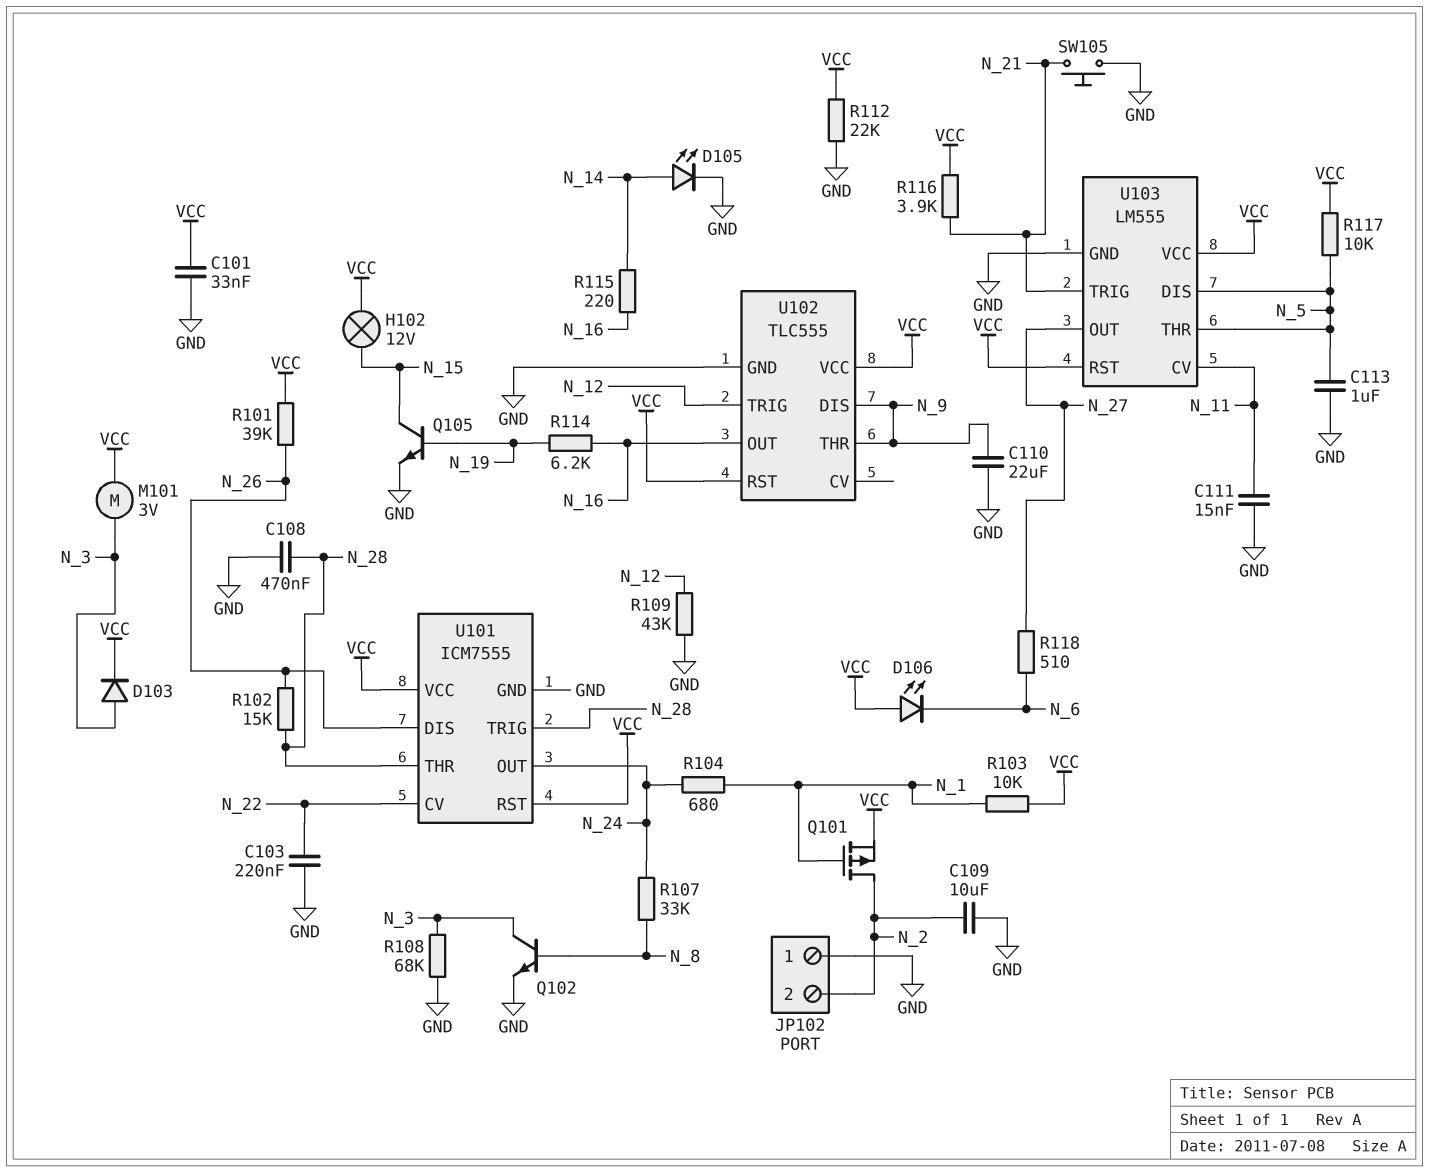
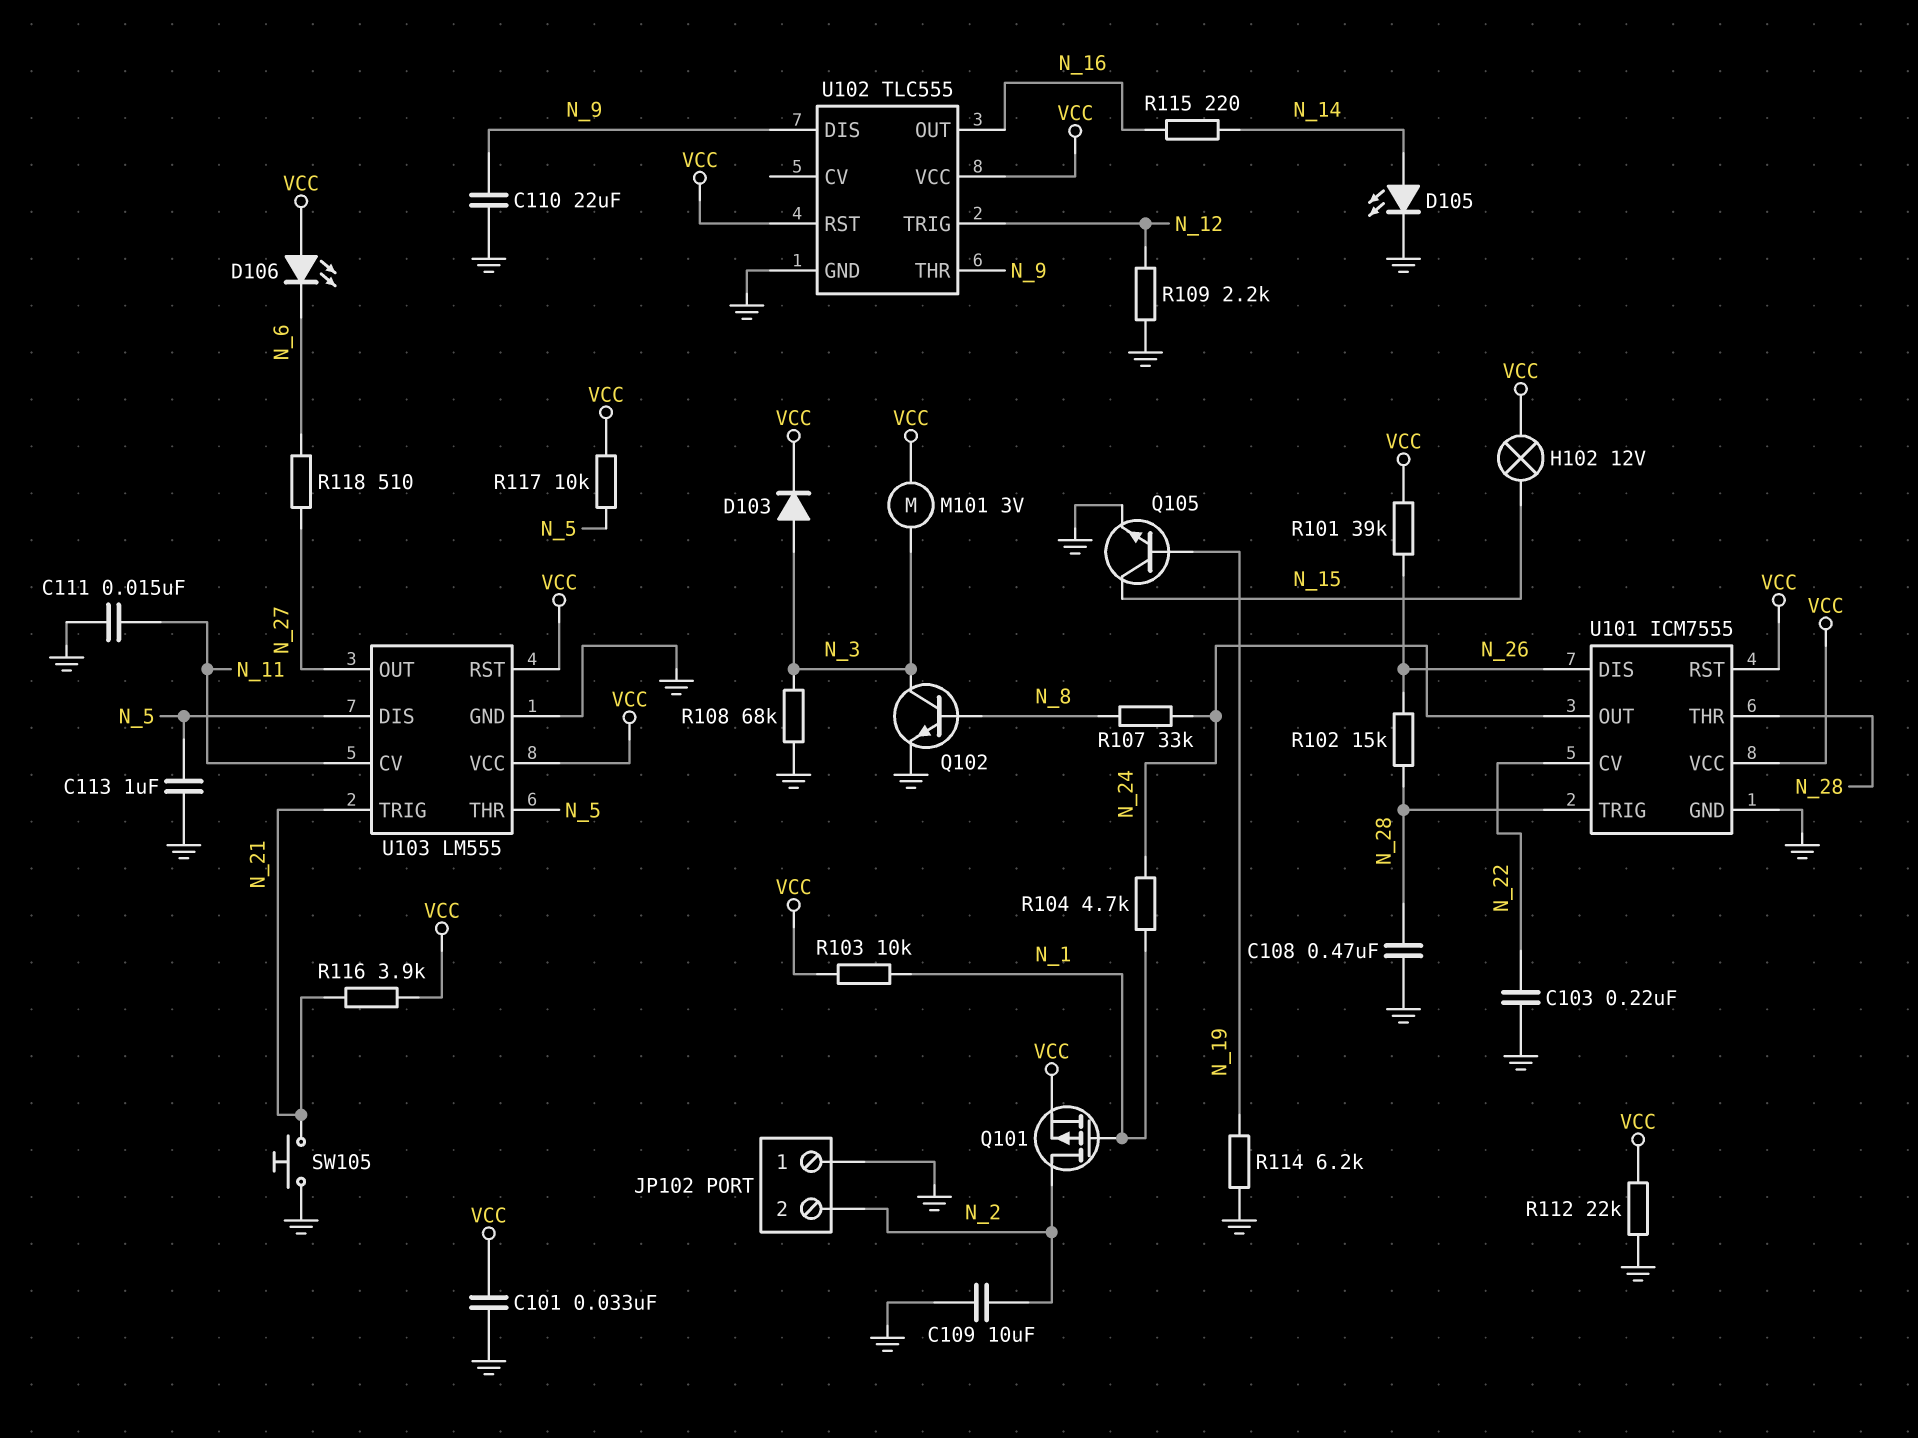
R104: 680 (N_1, N_24) -> 4.7k (N_1, N_24)
R109: 43k (GND, N_12) -> 2.2k (GND, N_12)
R114: 6.2k (N_16, N_19) -> 6.2k (GND, N_19)

